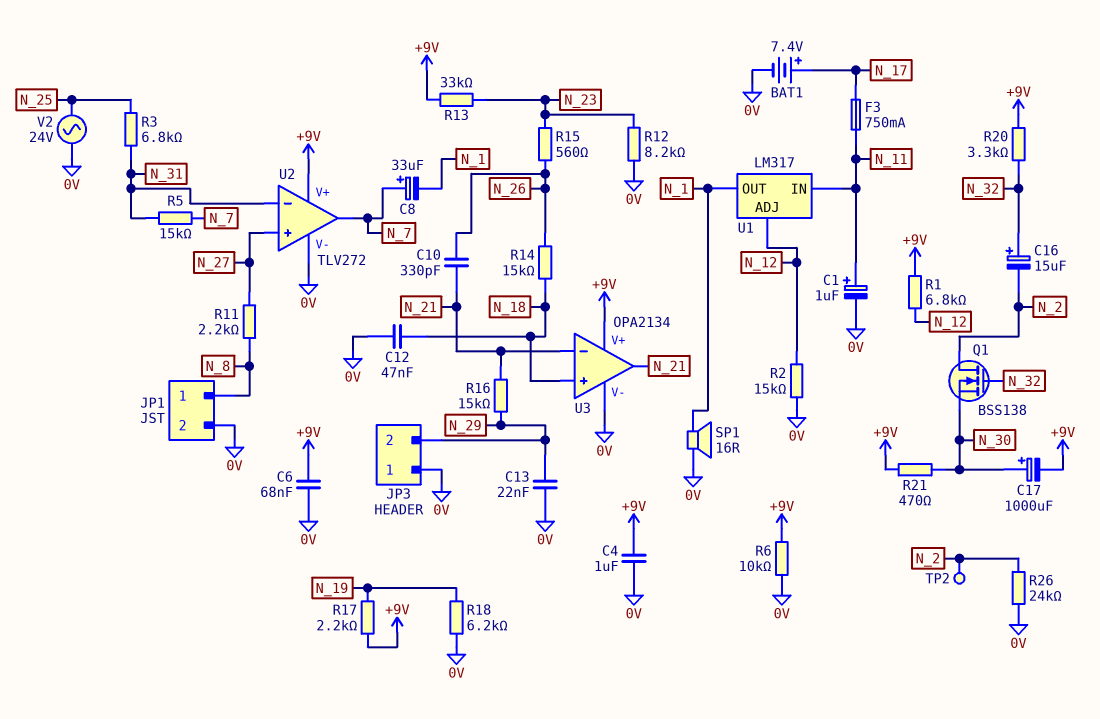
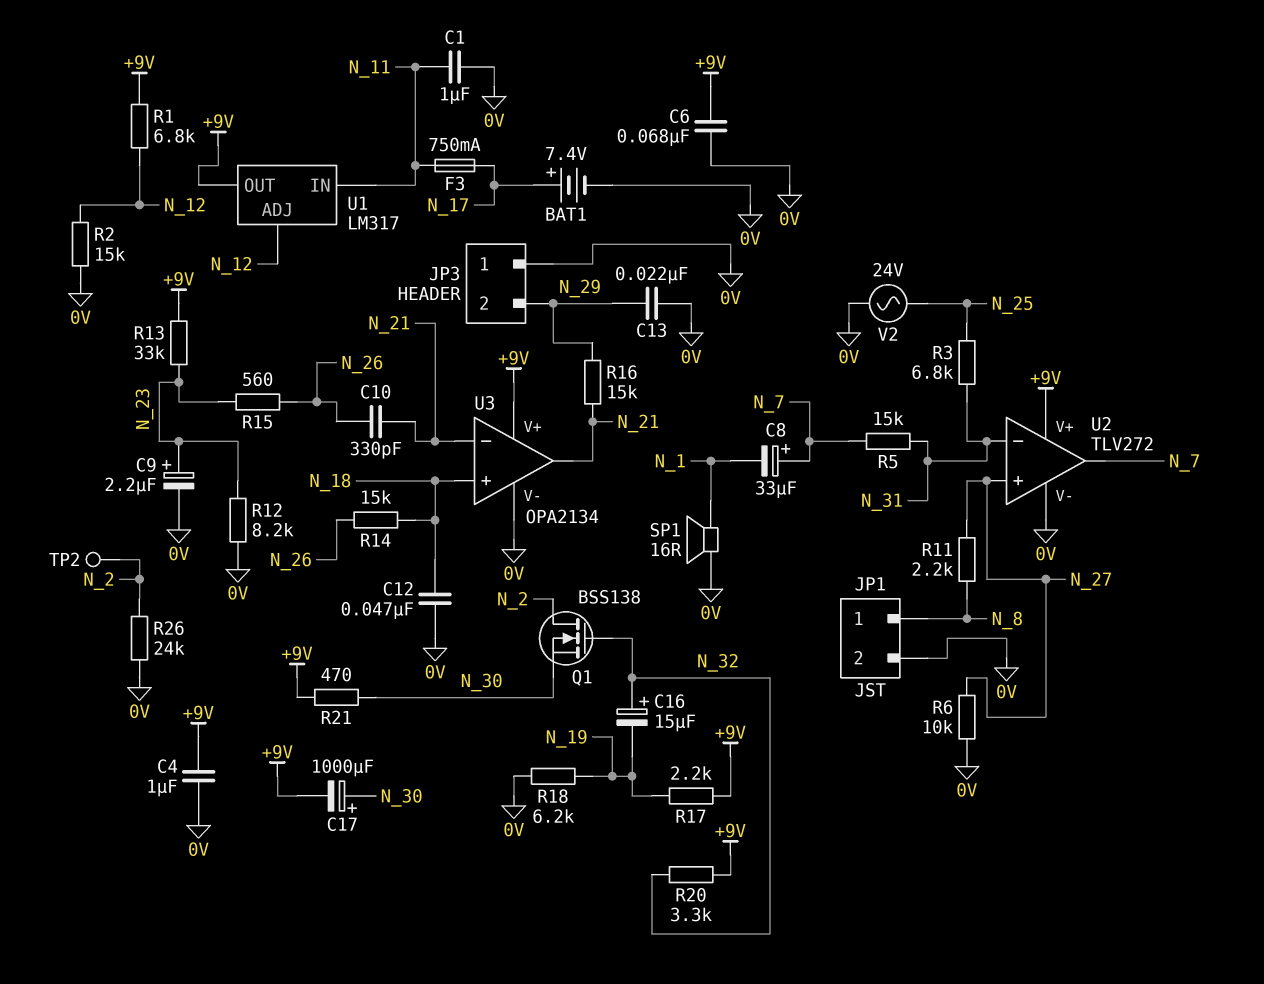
C1: 1uF (plus N_11, minus 0V) -> 1uF (0V, N_11)
C9: none -> 2.2uF (plus N_23, minus 0V)
C16: 15uF (plus N_32, minus N_2) -> 15uF (plus N_32, minus N_19)
R6: 10k (+9V, 0V) -> 10k (0V, N_27)
U1 pin OUT: N_1 -> +9V

